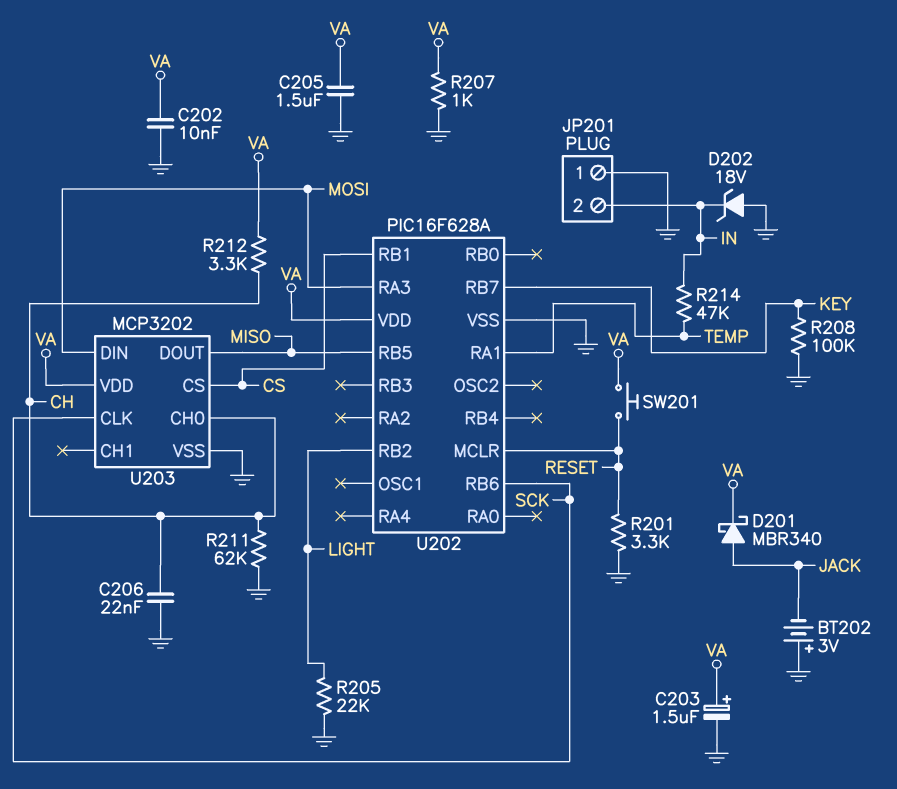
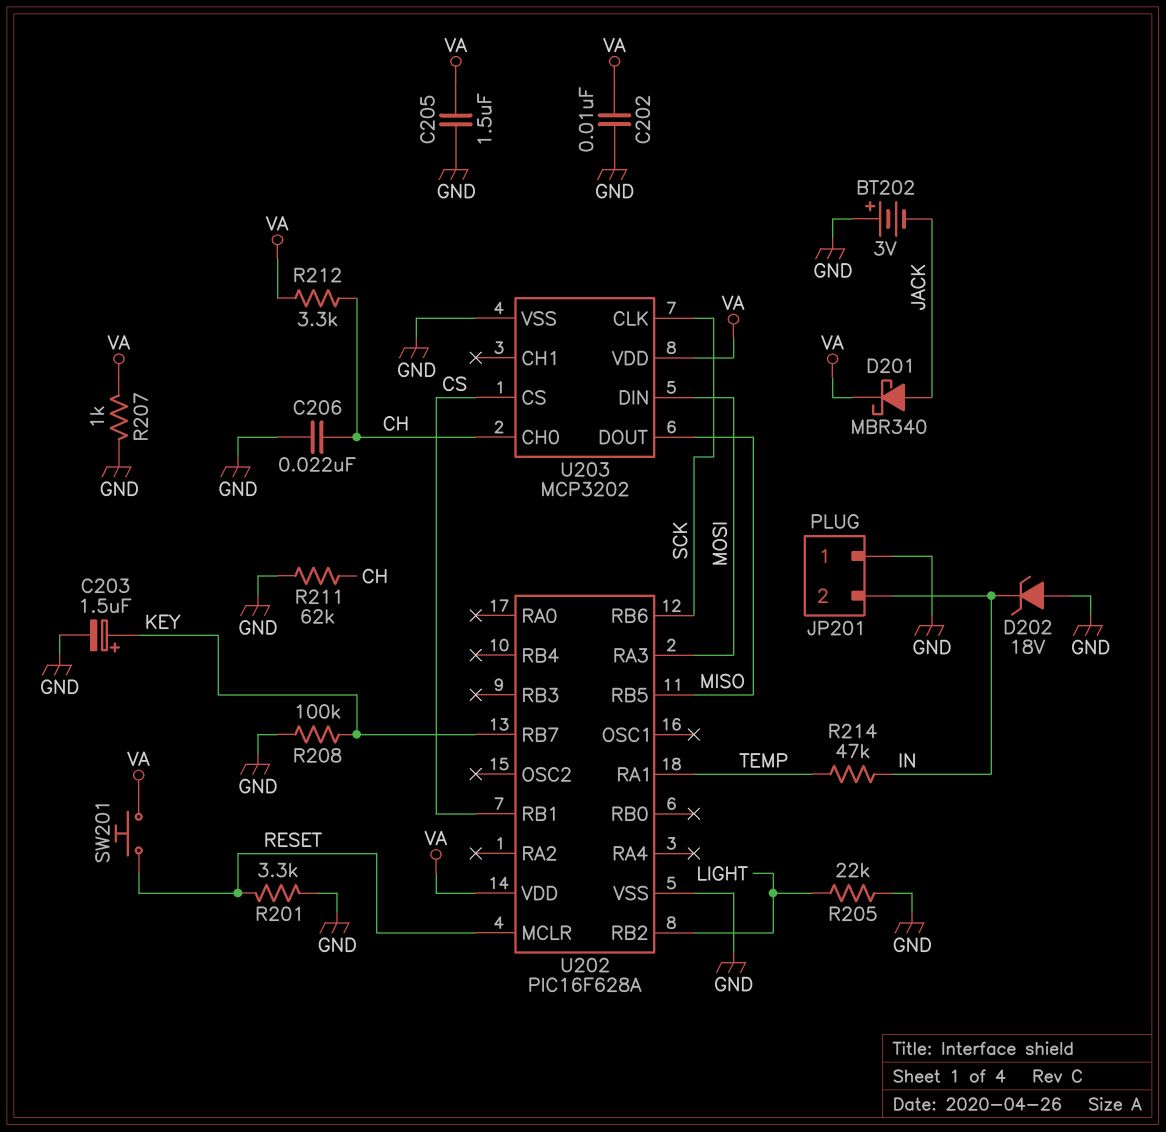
C203: 1.5uF (plus VA, minus GND) -> 1.5uF (plus KEY, minus GND)

